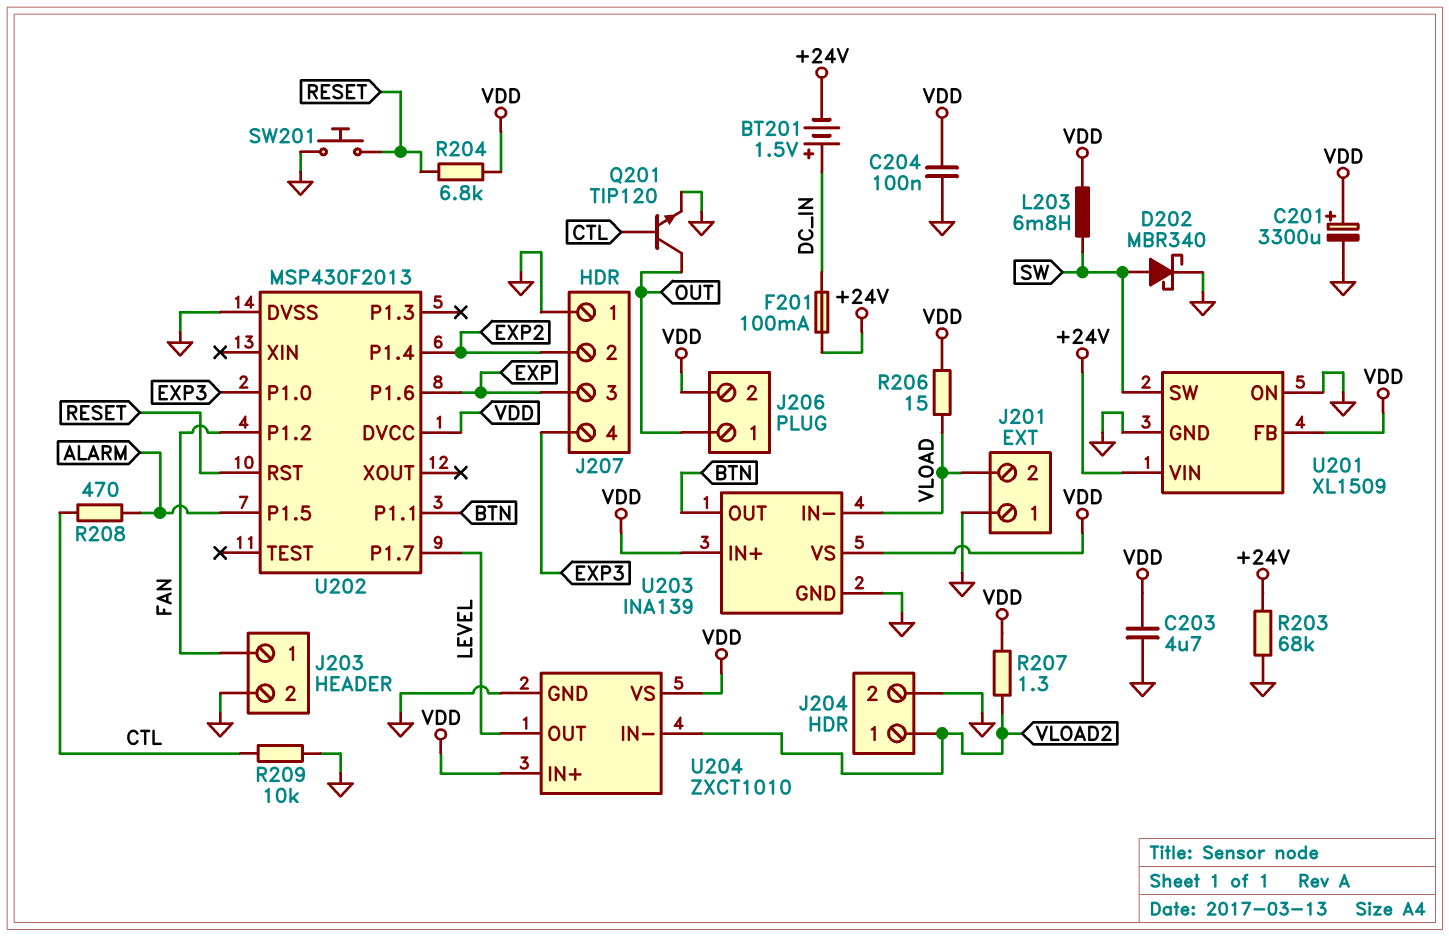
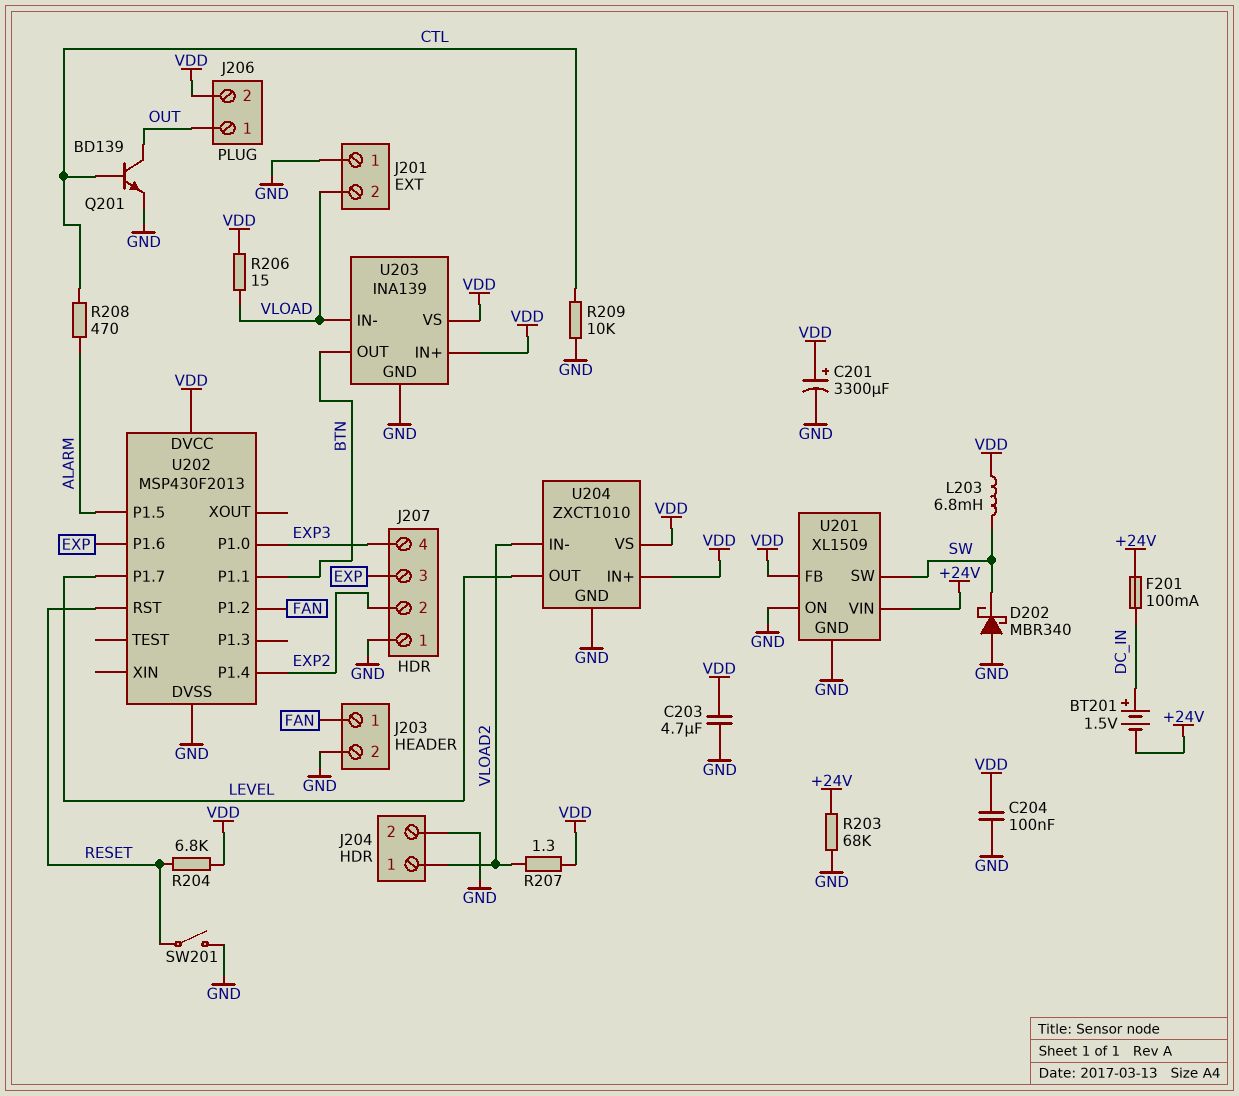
D202: schottky MBR340 (A SW, K GND) -> schottky MBR340 (A GND, K SW)
Q201: NPN TIP120 (B CTL, C OUT, E GND) -> NPN BD139 (B CTL, C OUT, E GND)
SW201: button (GND, RESET) -> switch (GND, RESET)

